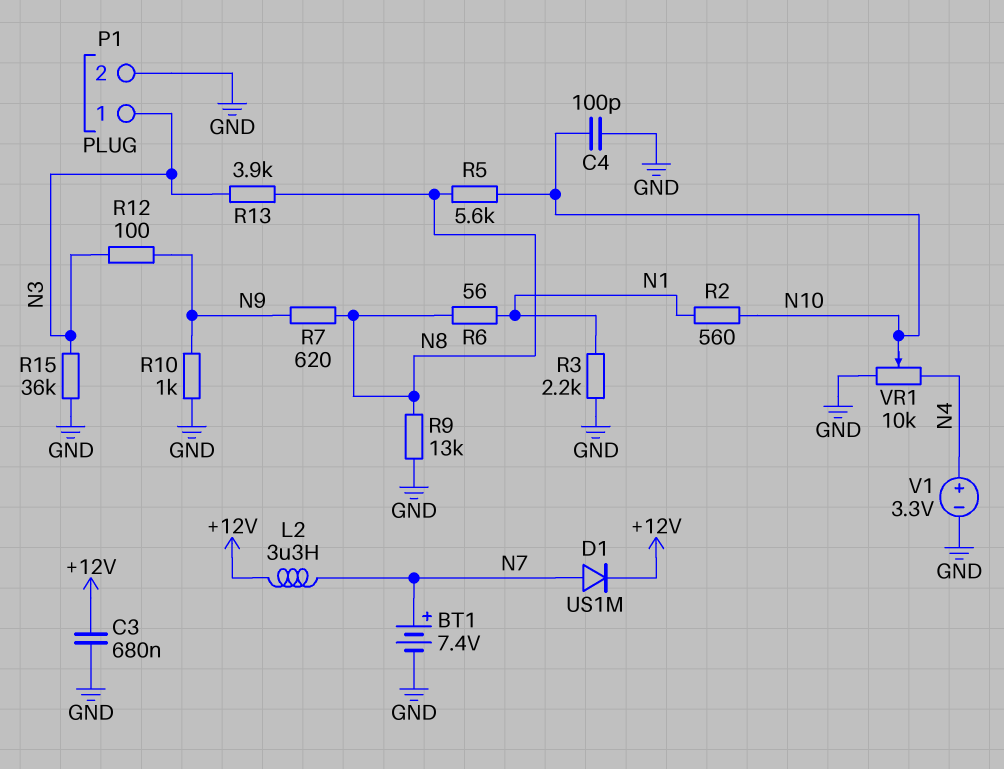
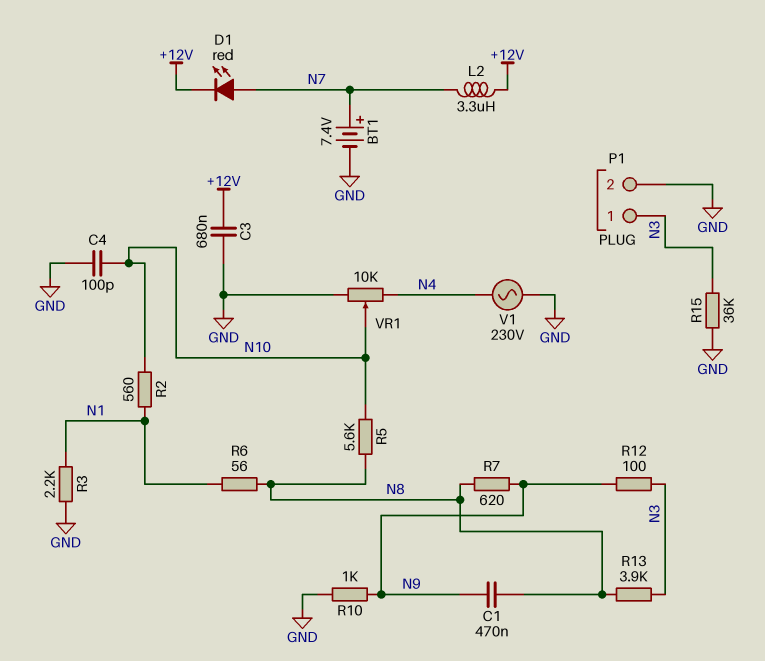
C1: none -> 470nF (N8, N9)
D1: diode US1M (A N7, K +12V) -> LED red (A N7, K +12V)
R9: 13k (GND, N8) -> none
V1: 3.3V (plus N4, minus GND) -> AC 230V (GND, N4)

